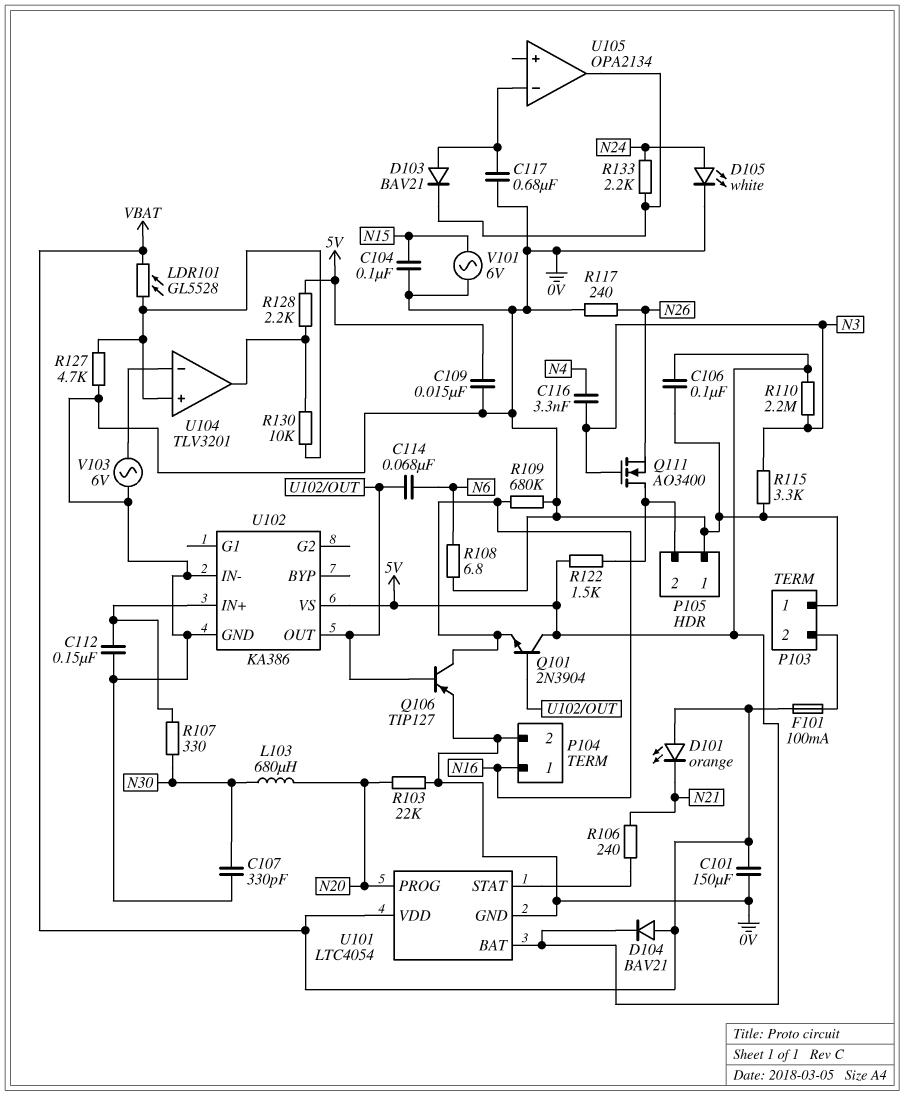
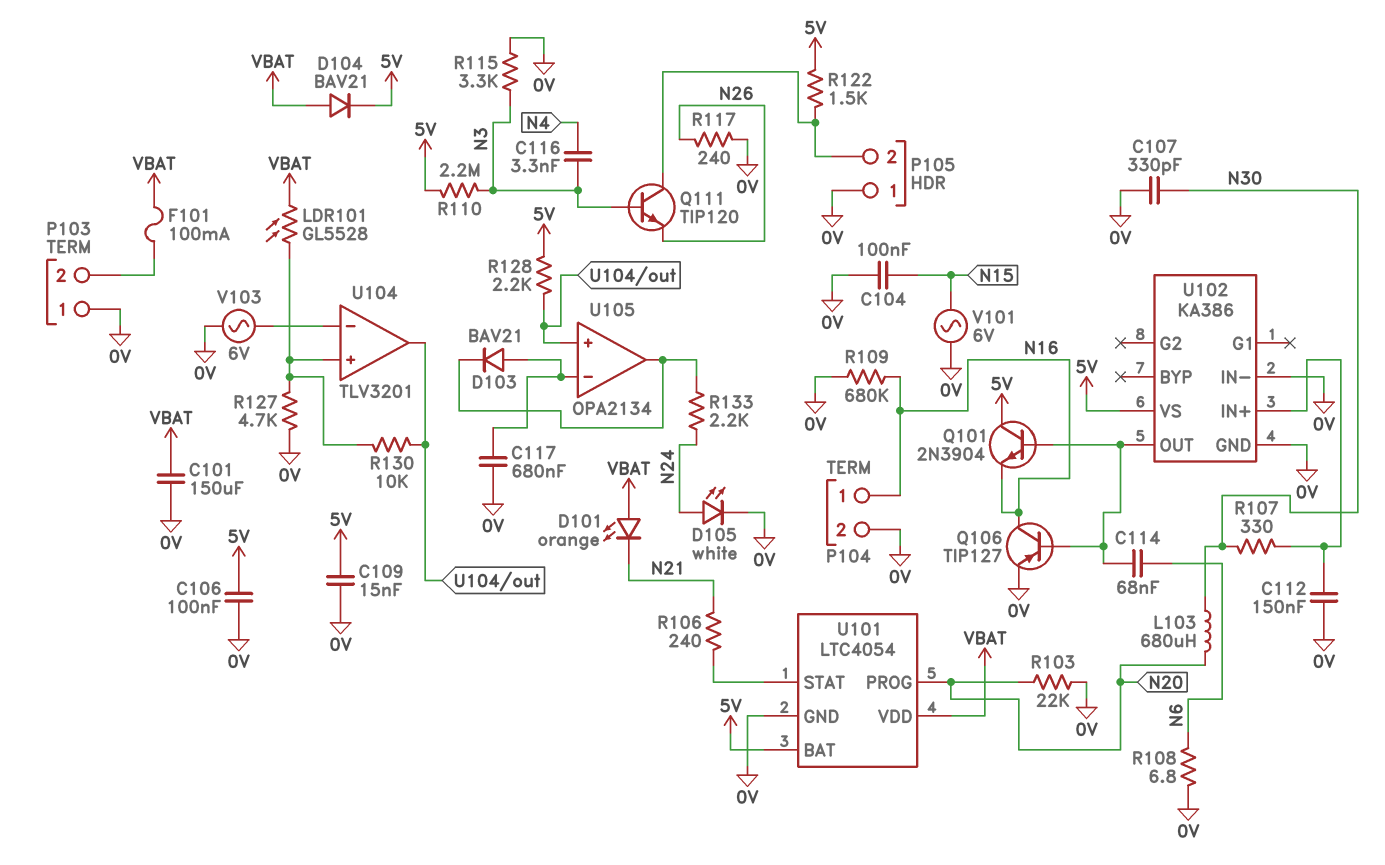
Q111: NMOS AO3400 (G N3, D P105/2, S N26) -> NPN TIP120 (B N3, C P105/2, E N26)
U105 pin in+: none -> U104/out

